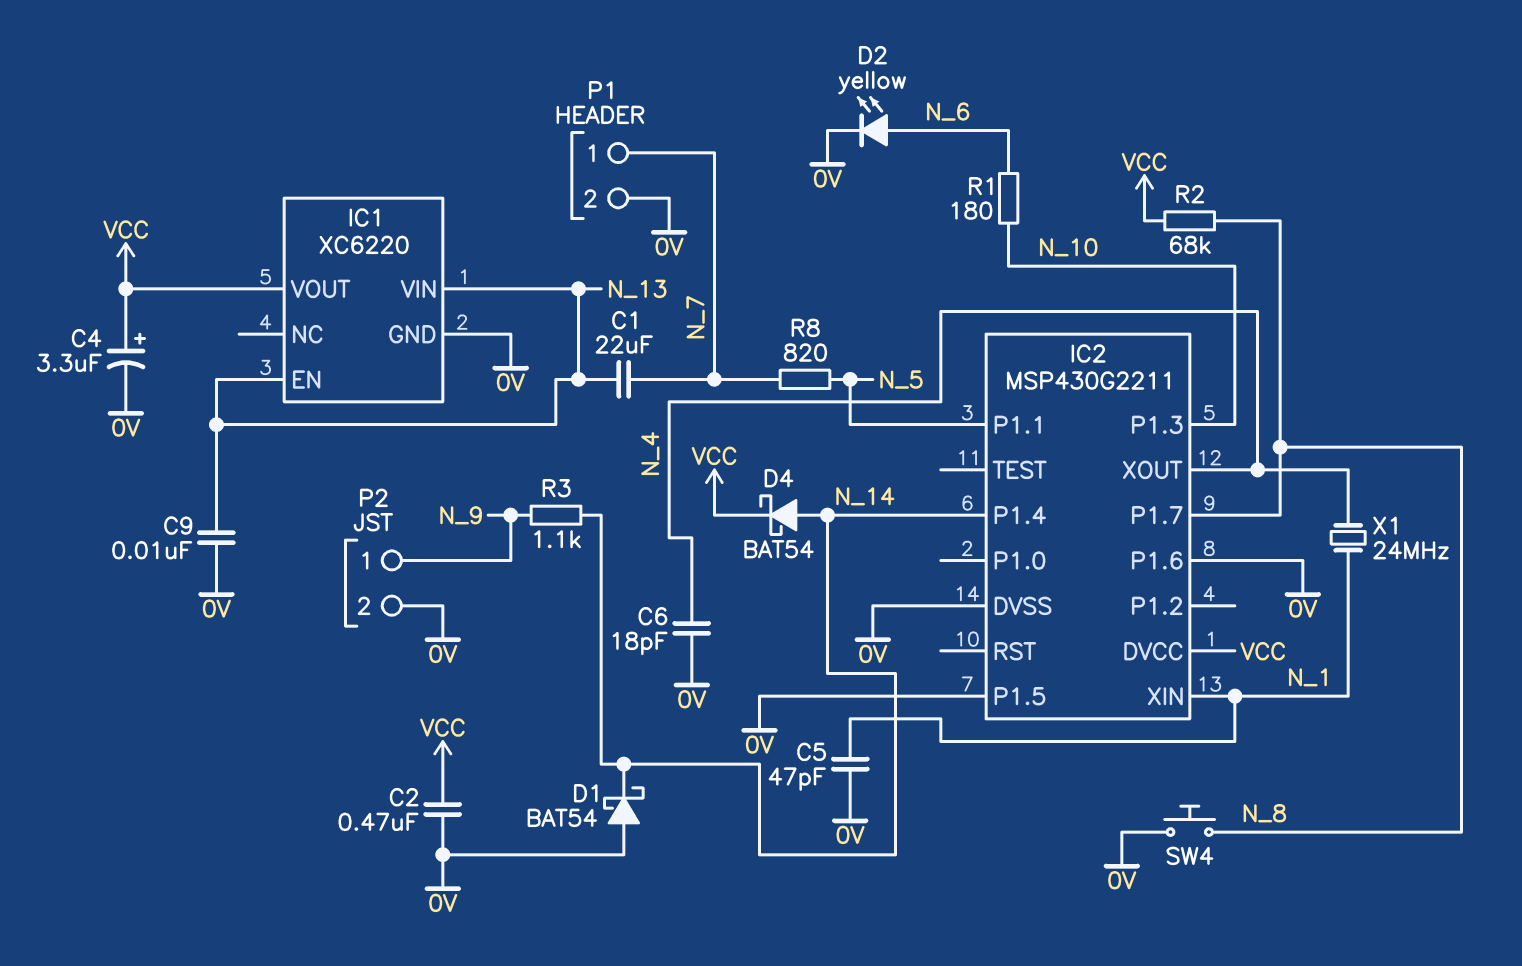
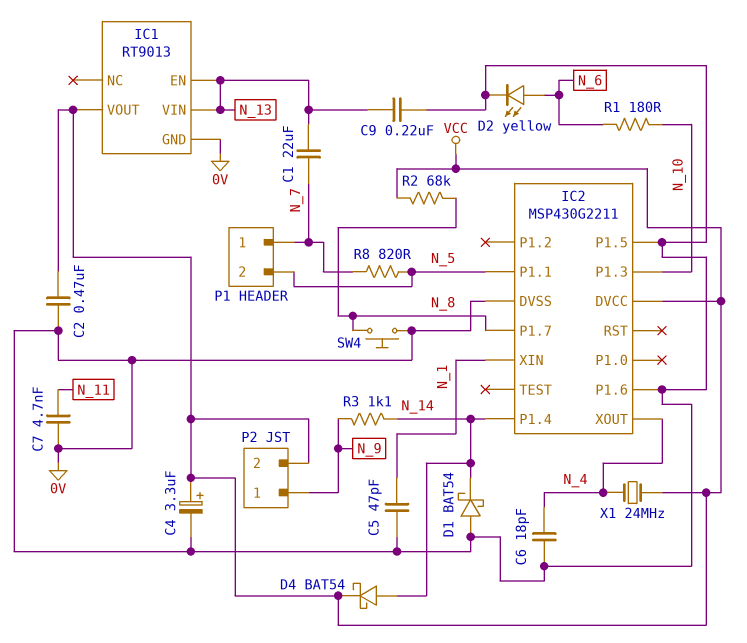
C7: none -> 4.7nF (0V, N_11)
C9: 10nF (0V, N_13) -> 220nF (0V, N_13)
IC1: XC6220 -> RT9013
P1 pin 2: 0V -> N_5
P2 pin 2: 0V -> VCC
X1: 24MHz (N_1, N_4) -> 24MHz (N_4, VCC)

